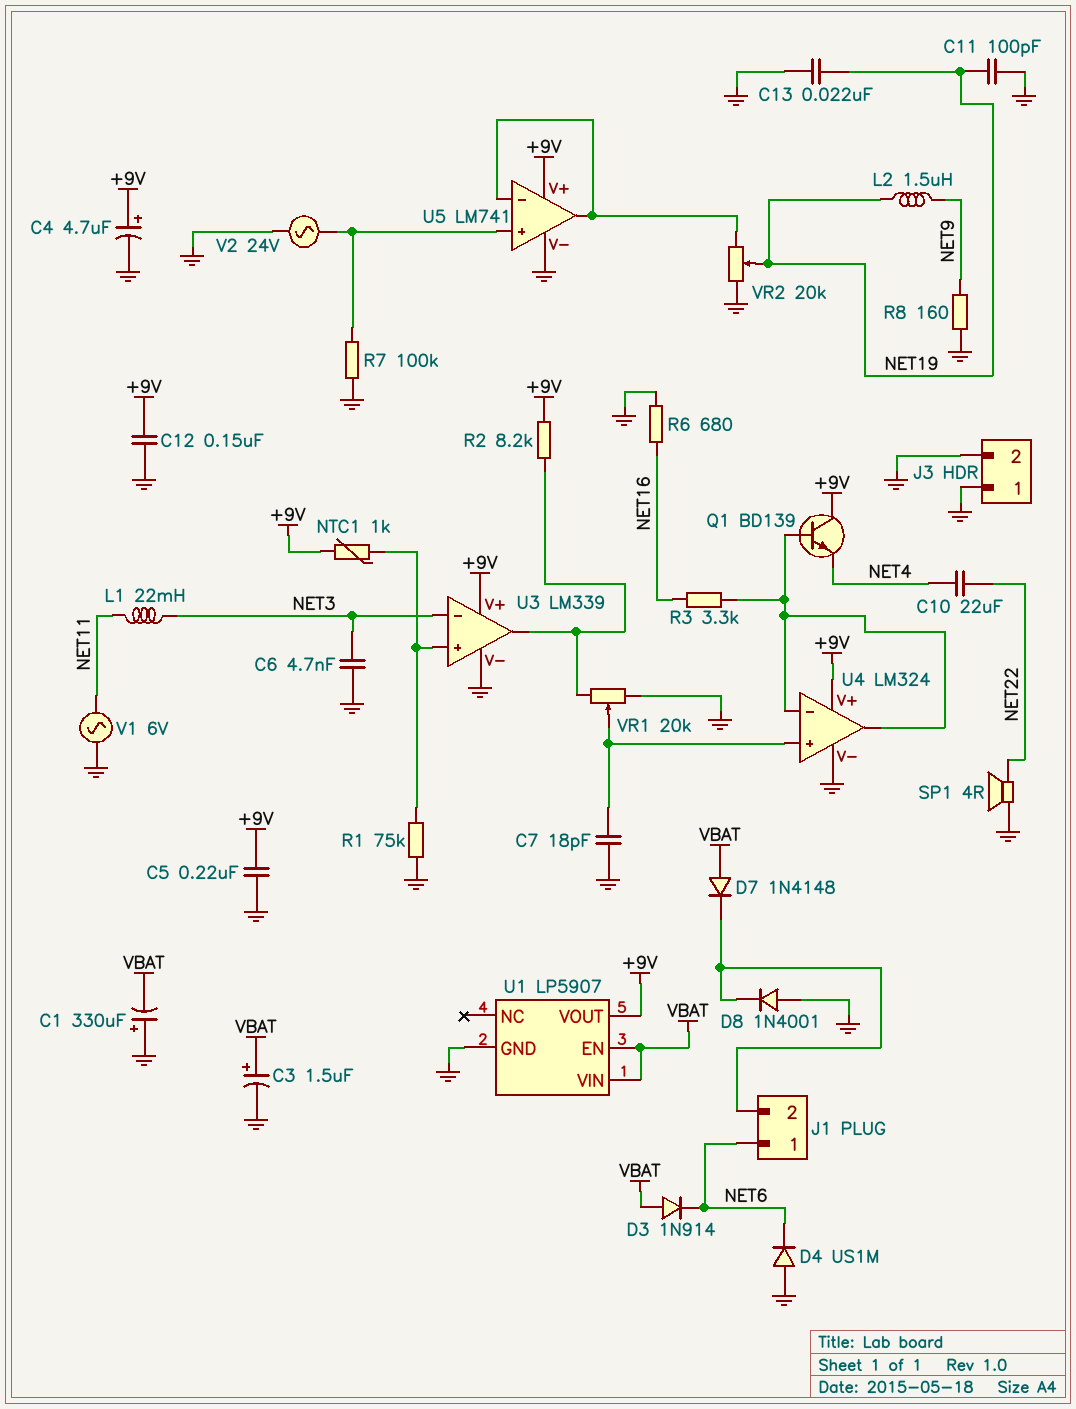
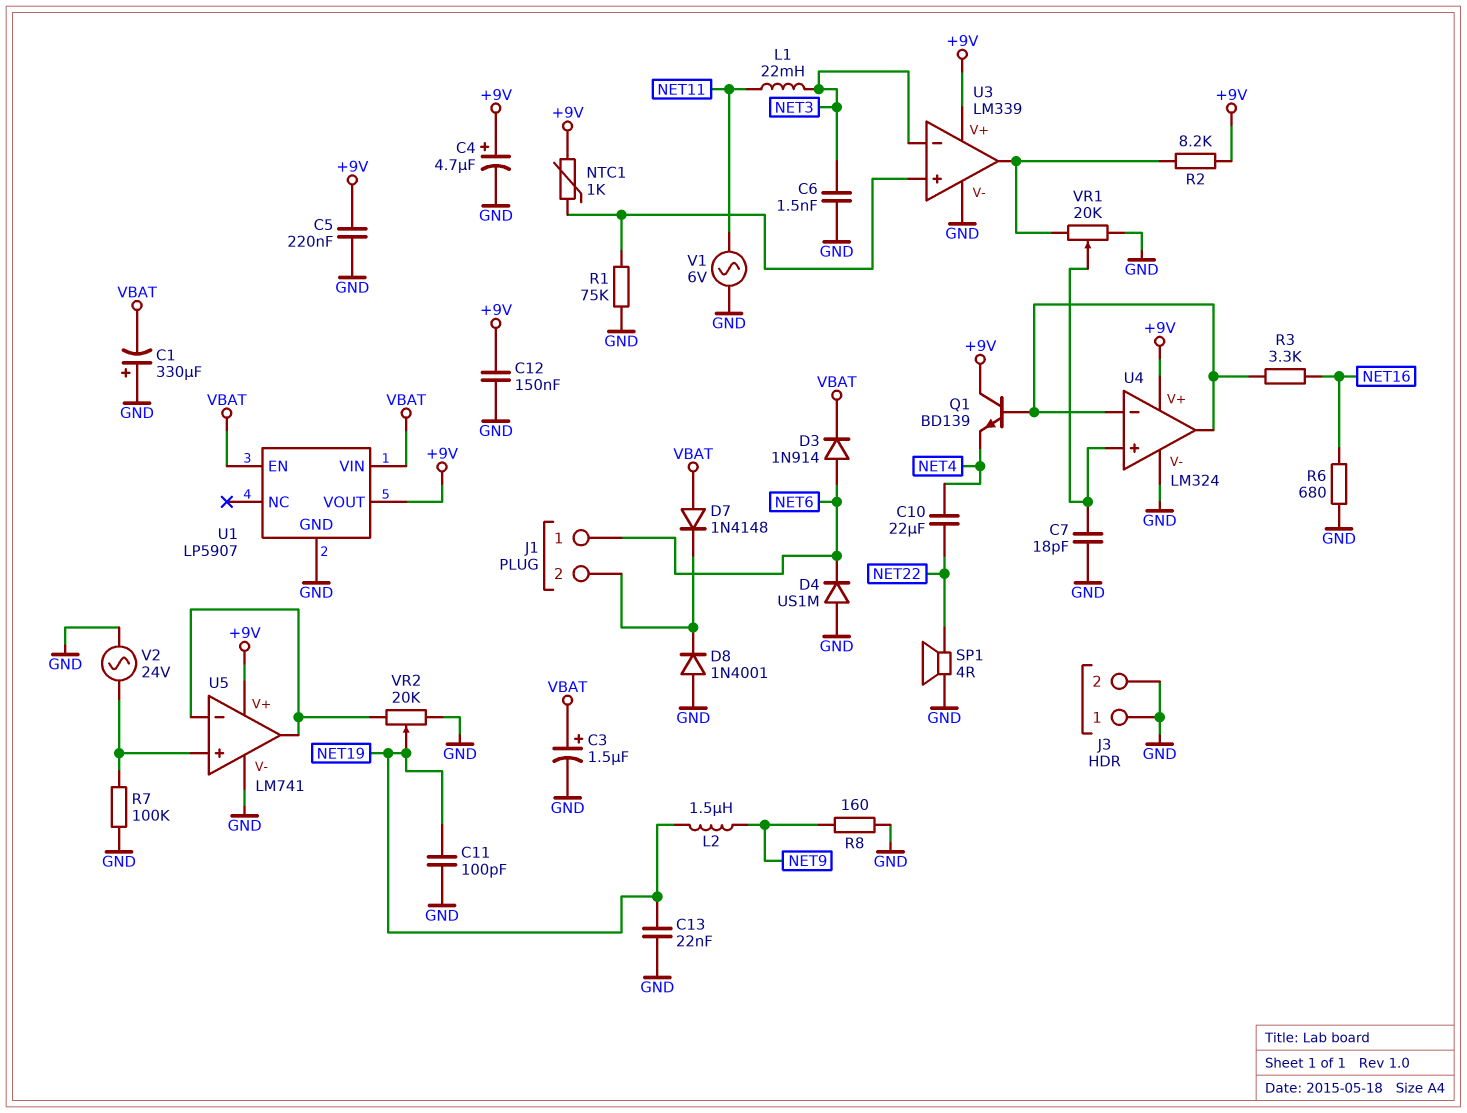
C6: 4.7nF (GND, NET3) -> 1.5nF (GND, NET3)
D3: diode 1N914 (A VBAT, K NET6) -> diode 1N914 (A NET6, K VBAT)

